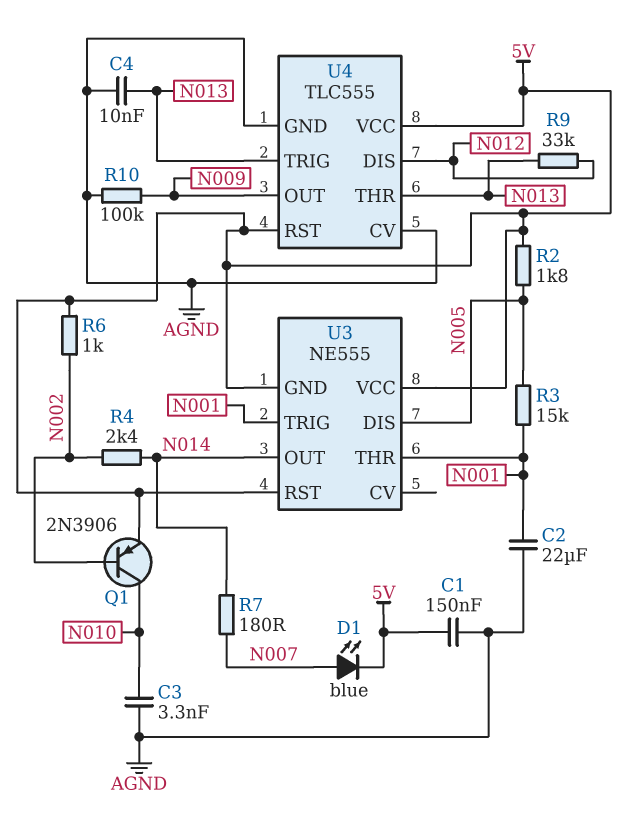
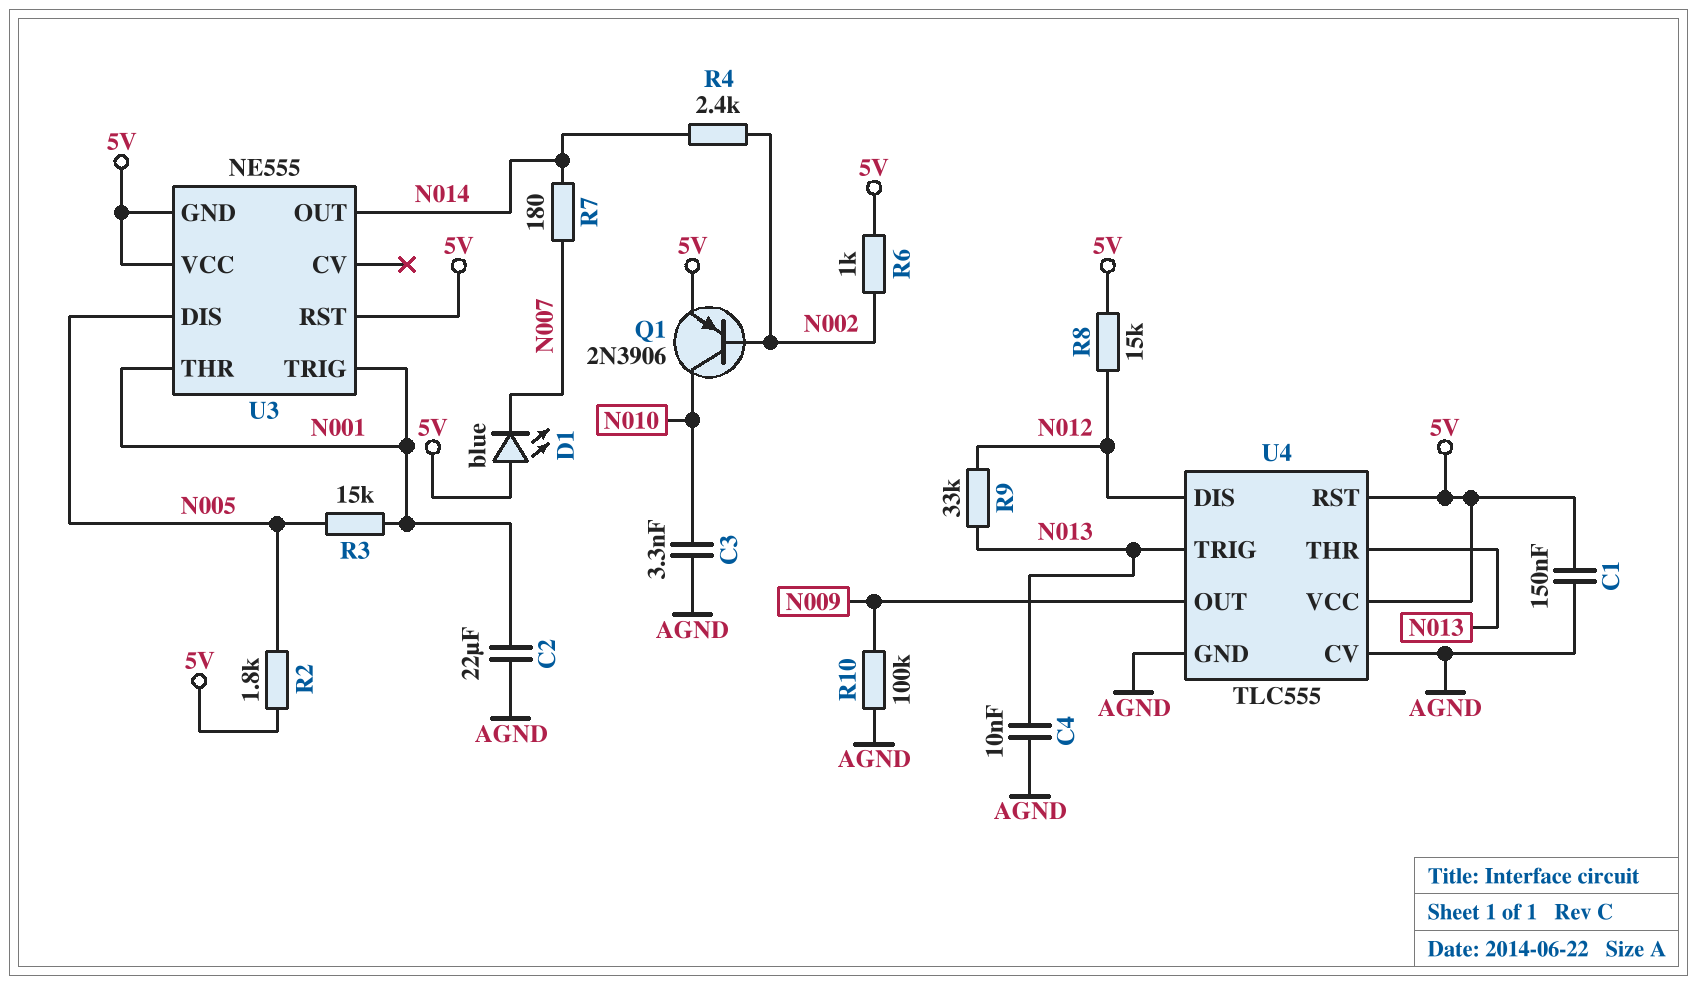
D1: LED blue (A N007, K 5V) -> LED blue (A 5V, K N007)
R8: none -> 15k (5V, N012)

